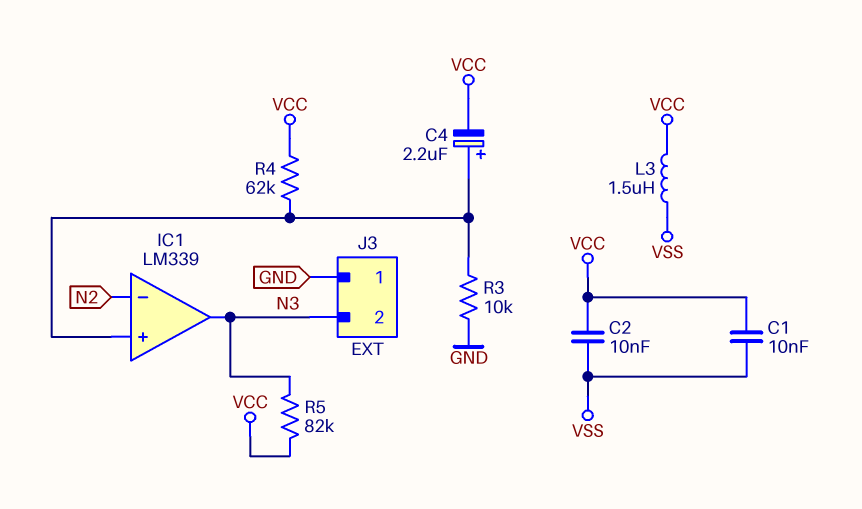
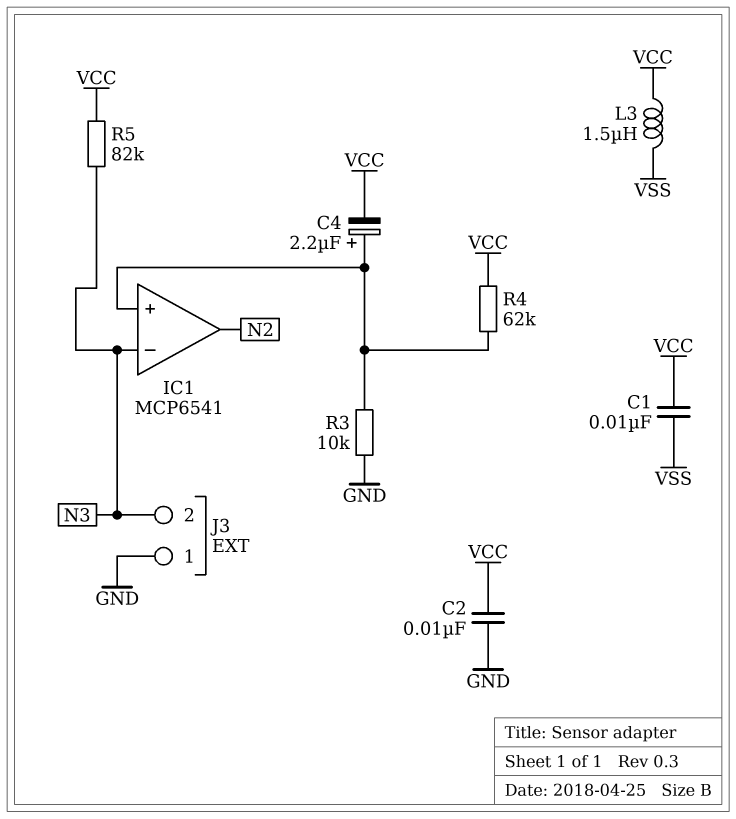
C2: 10nF (VCC, VSS) -> 10nF (GND, VCC)
IC1: LM339 -> MCP6541
IC1 pin in-: N2 -> N3
IC1 pin out: N3 -> N2

